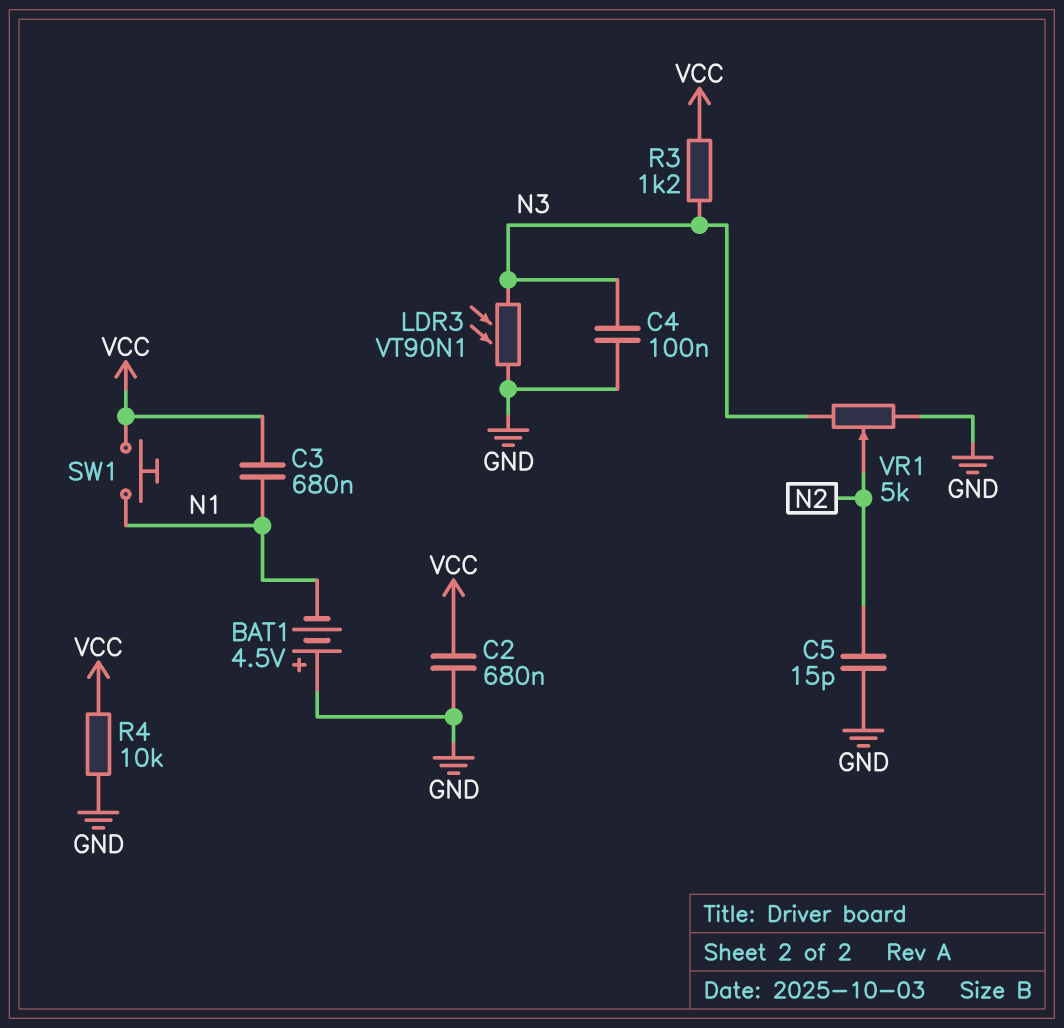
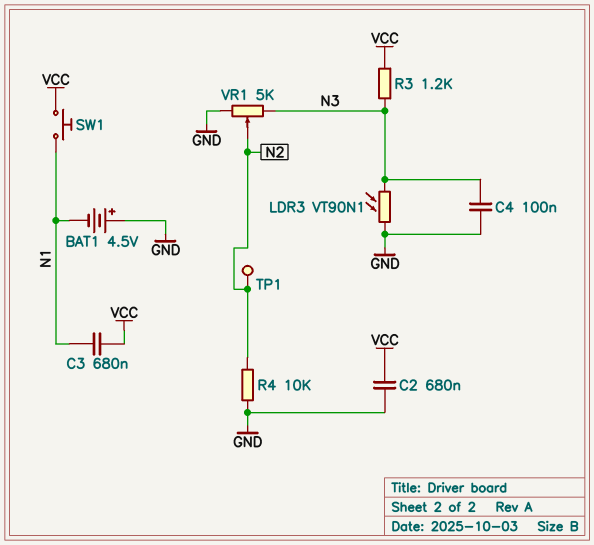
C5: 15pF (GND, N2) -> none
R4: 10k (GND, VCC) -> 10k (GND, N2)
TP1: none -> test point (N2)

